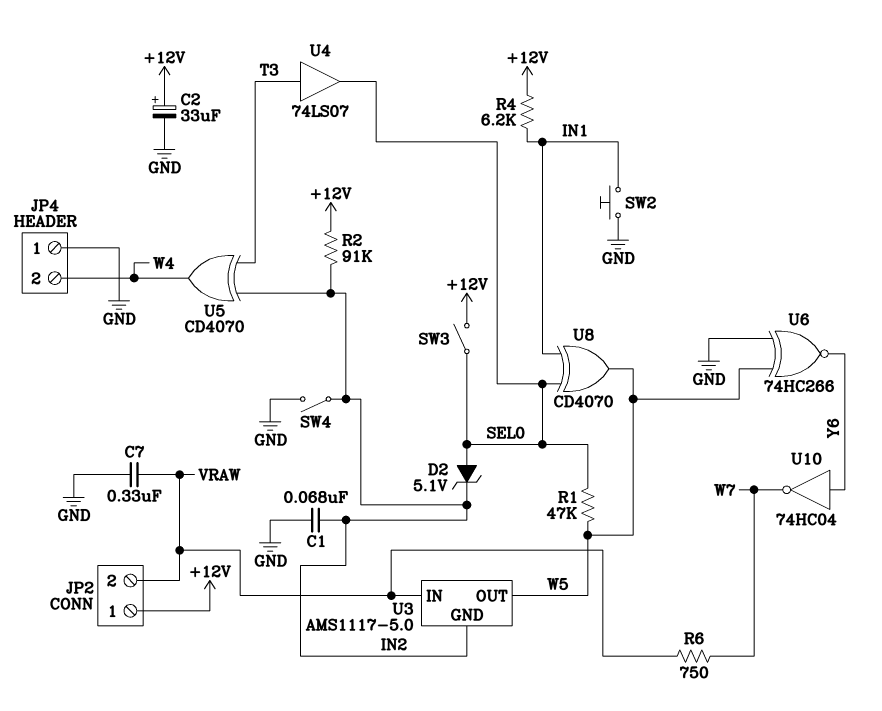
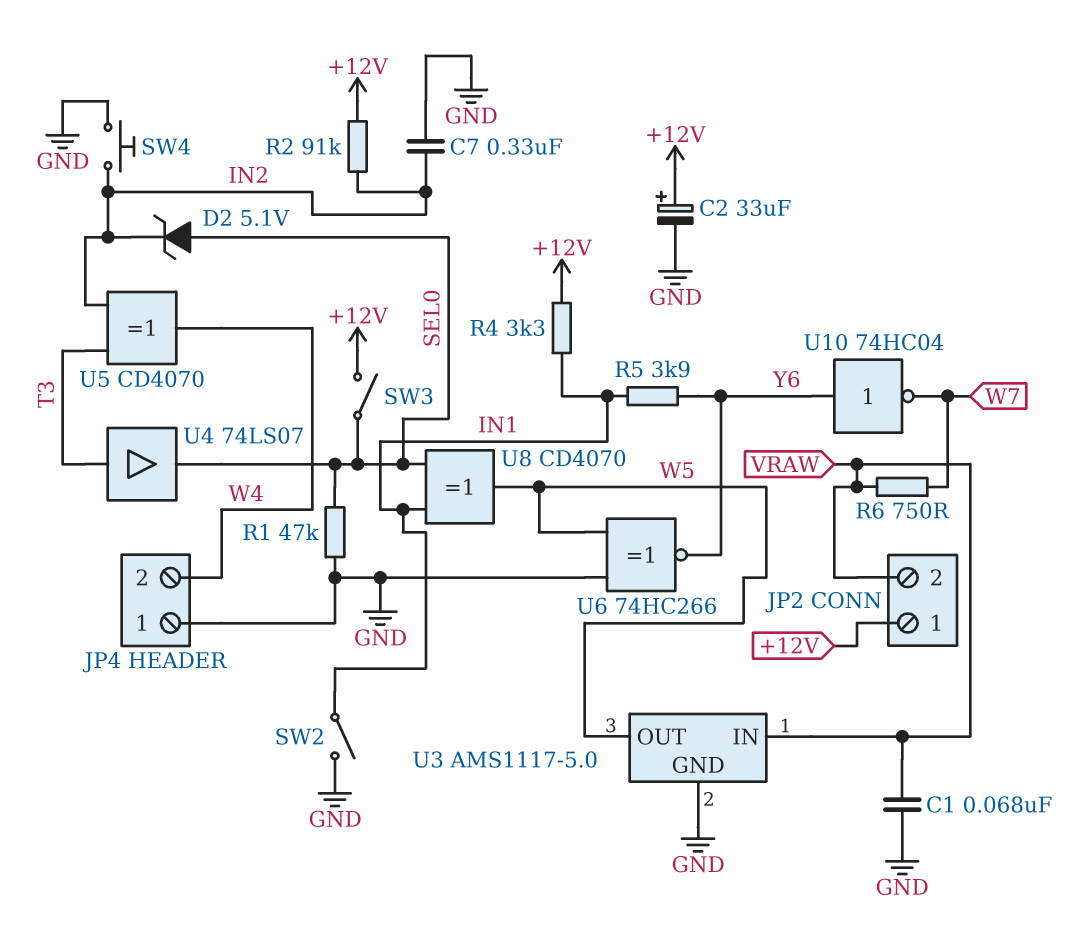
C1: 68nF (GND, IN2) -> 68nF (GND, VRAW)
C7: 330nF (GND, VRAW) -> 330nF (GND, IN2)
R1: 47k (SEL0, W5) -> 47k (GND, SEL0)
R4: 6.2k (+12V, IN1) -> 3.3k (+12V, IN1)
R5: none -> 3.9k (IN1, Y6)
SW2: button (GND, IN1) -> switch (GND, IN1)
SW4: switch (GND, IN2) -> button (GND, IN2)
U3 pin GND: IN2 -> GND

